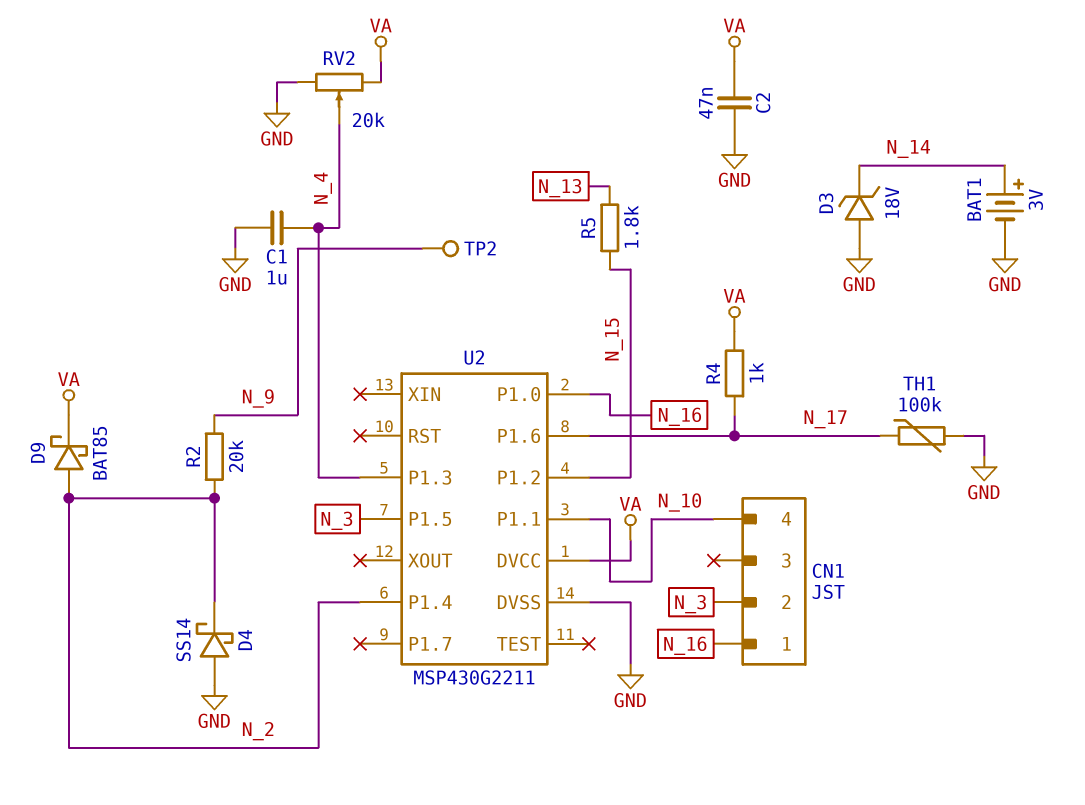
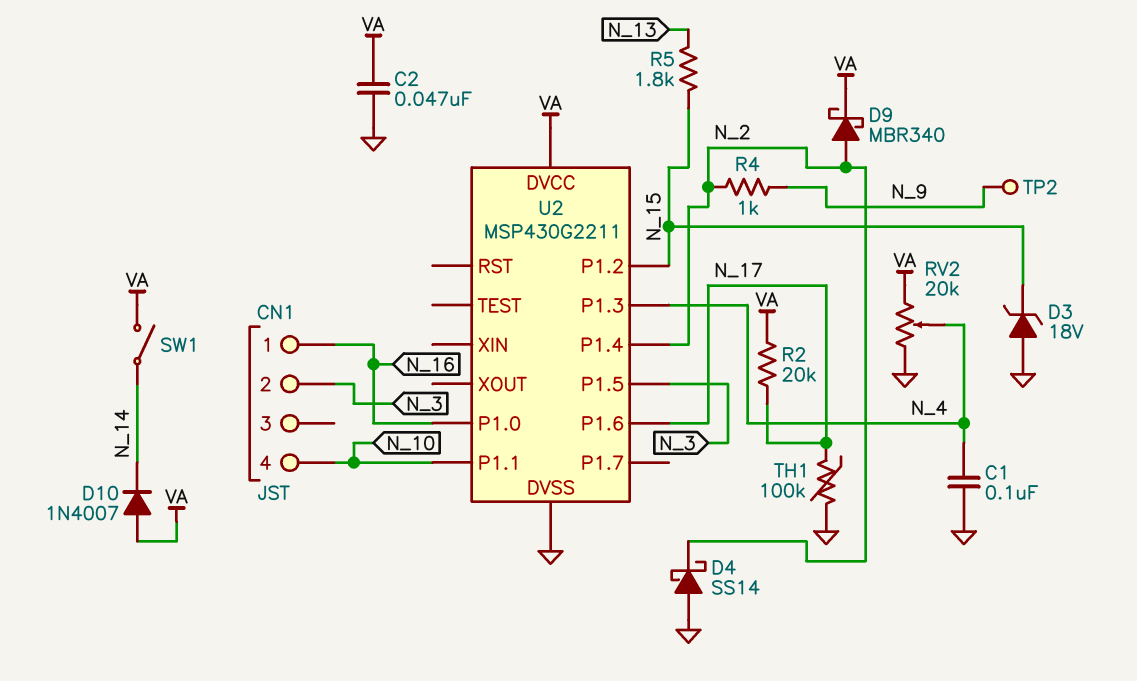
BAT1: 3V (plus N_14, minus GND) -> none
C1: 1uF (GND, N_4) -> 100nF (GND, N_4)
D3: zener 18V (A GND, K N_14) -> zener 18V (A GND, K N_15)
D9: schottky BAT85 (A N_2, K VA) -> schottky MBR340 (A N_2, K VA)
D10: none -> diode 1N4007 (A VA, K N_14)
R2: 20k (N_2, N_9) -> 20k (N_17, VA)
R4: 1k (N_17, VA) -> 1k (N_2, N_9)
SW1: none -> switch (N_14, VA)

